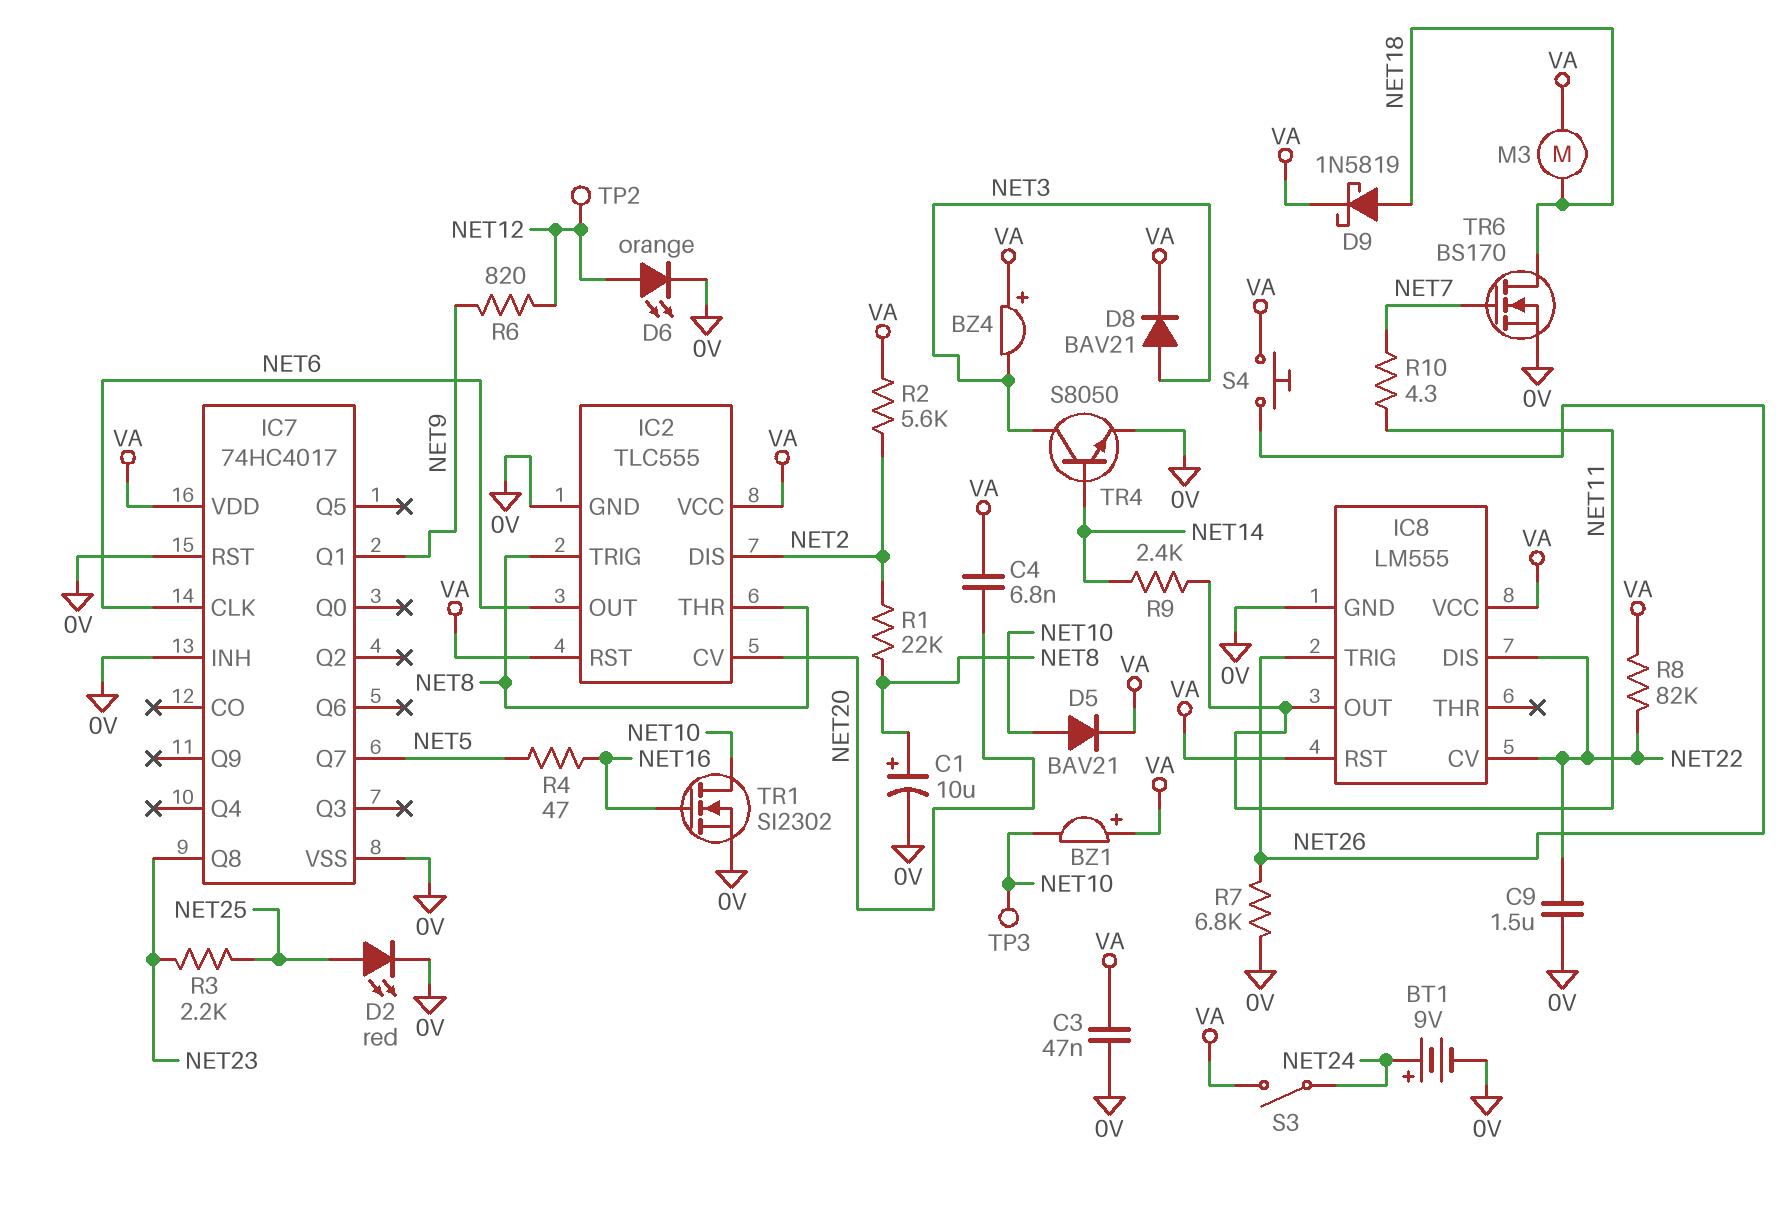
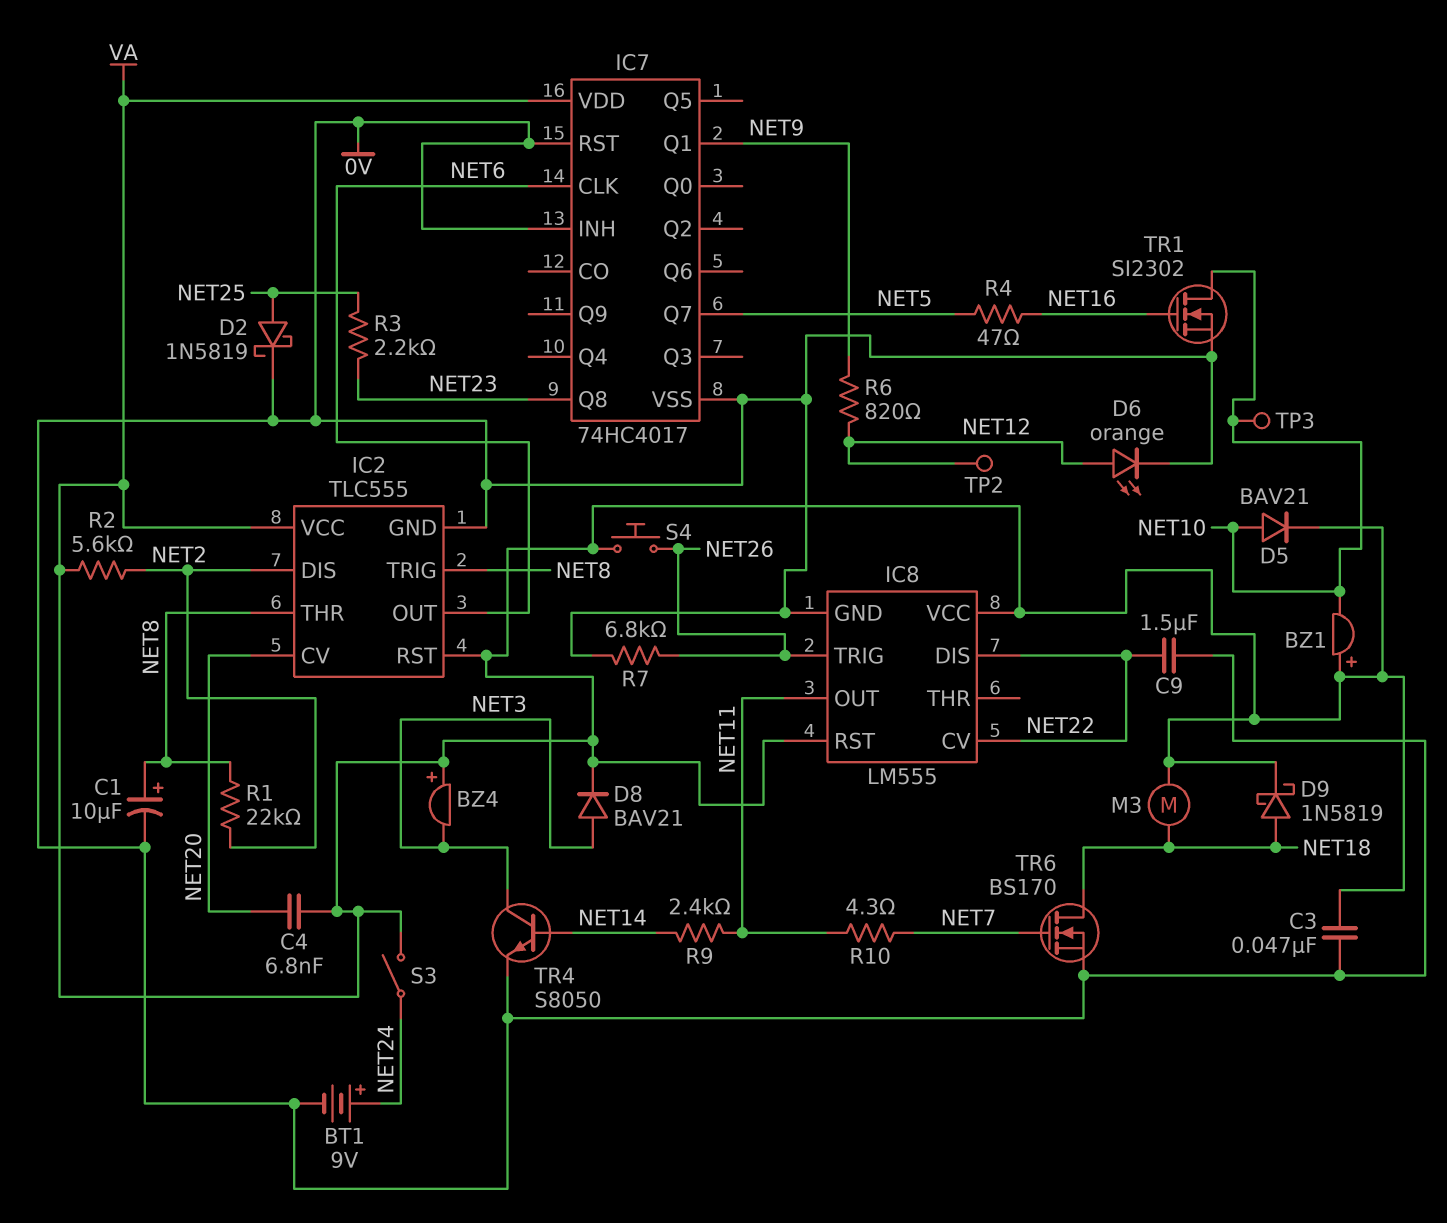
D2: LED red (A NET25, K 0V) -> schottky 1N5819 (A NET25, K 0V)
R8: 82k (NET22, VA) -> none

